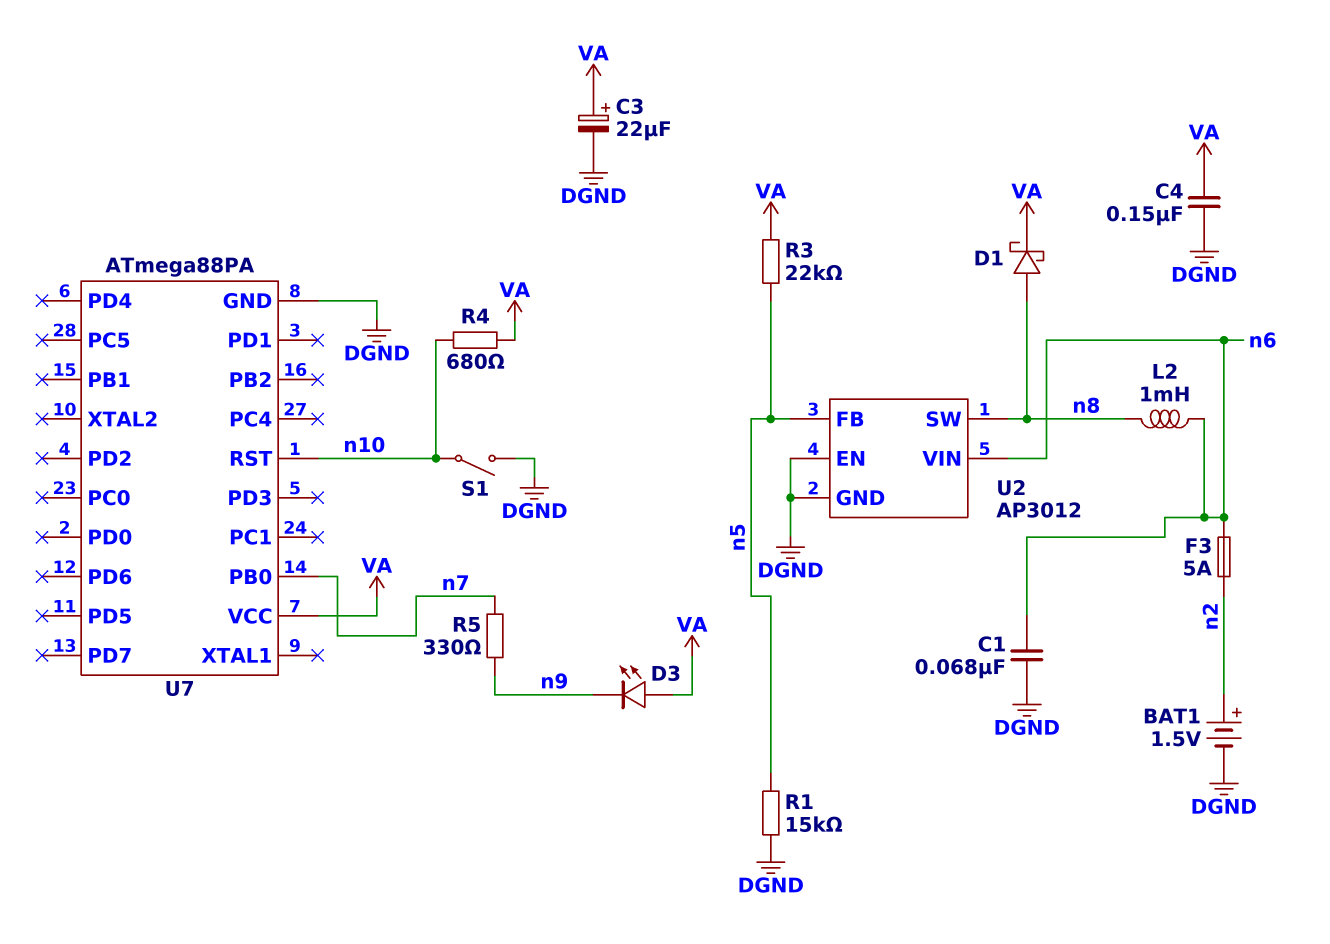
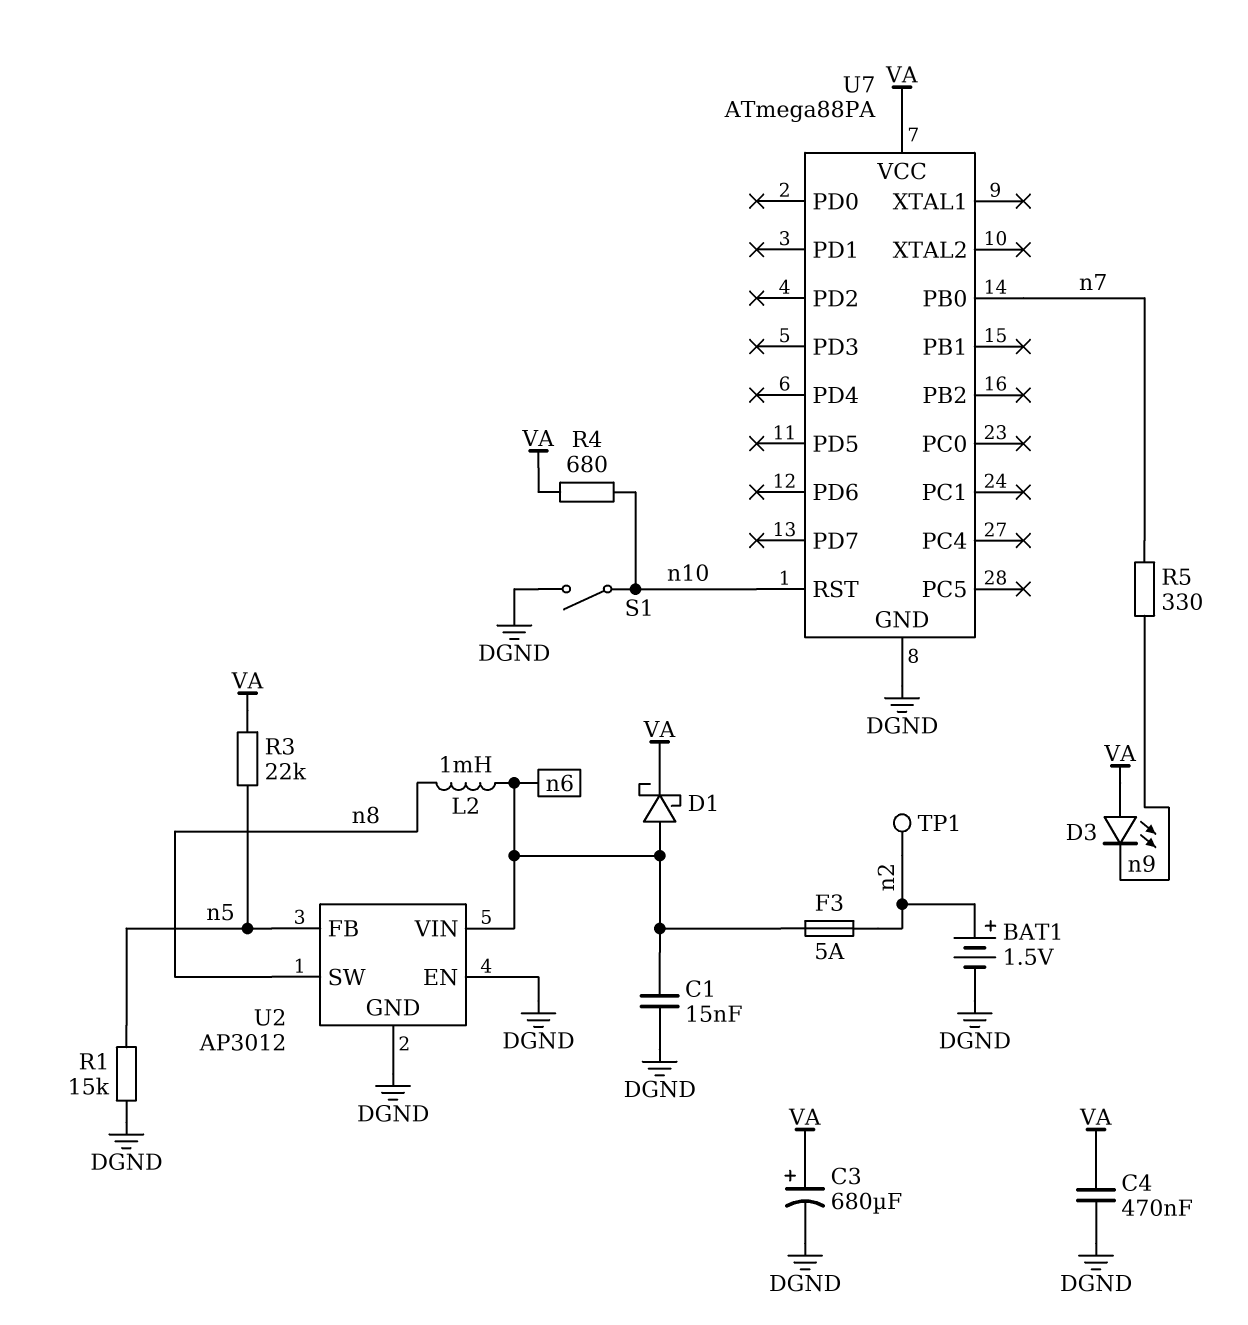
C1: 68nF (DGND, n6) -> 15nF (DGND, n6)
C3: 22uF (plus VA, minus DGND) -> 680uF (plus VA, minus DGND)
C4: 150nF (DGND, VA) -> 470nF (DGND, VA)
D1: schottky (A n8, K VA) -> schottky (A n6, K VA)
TP1: none -> test point (n2)

